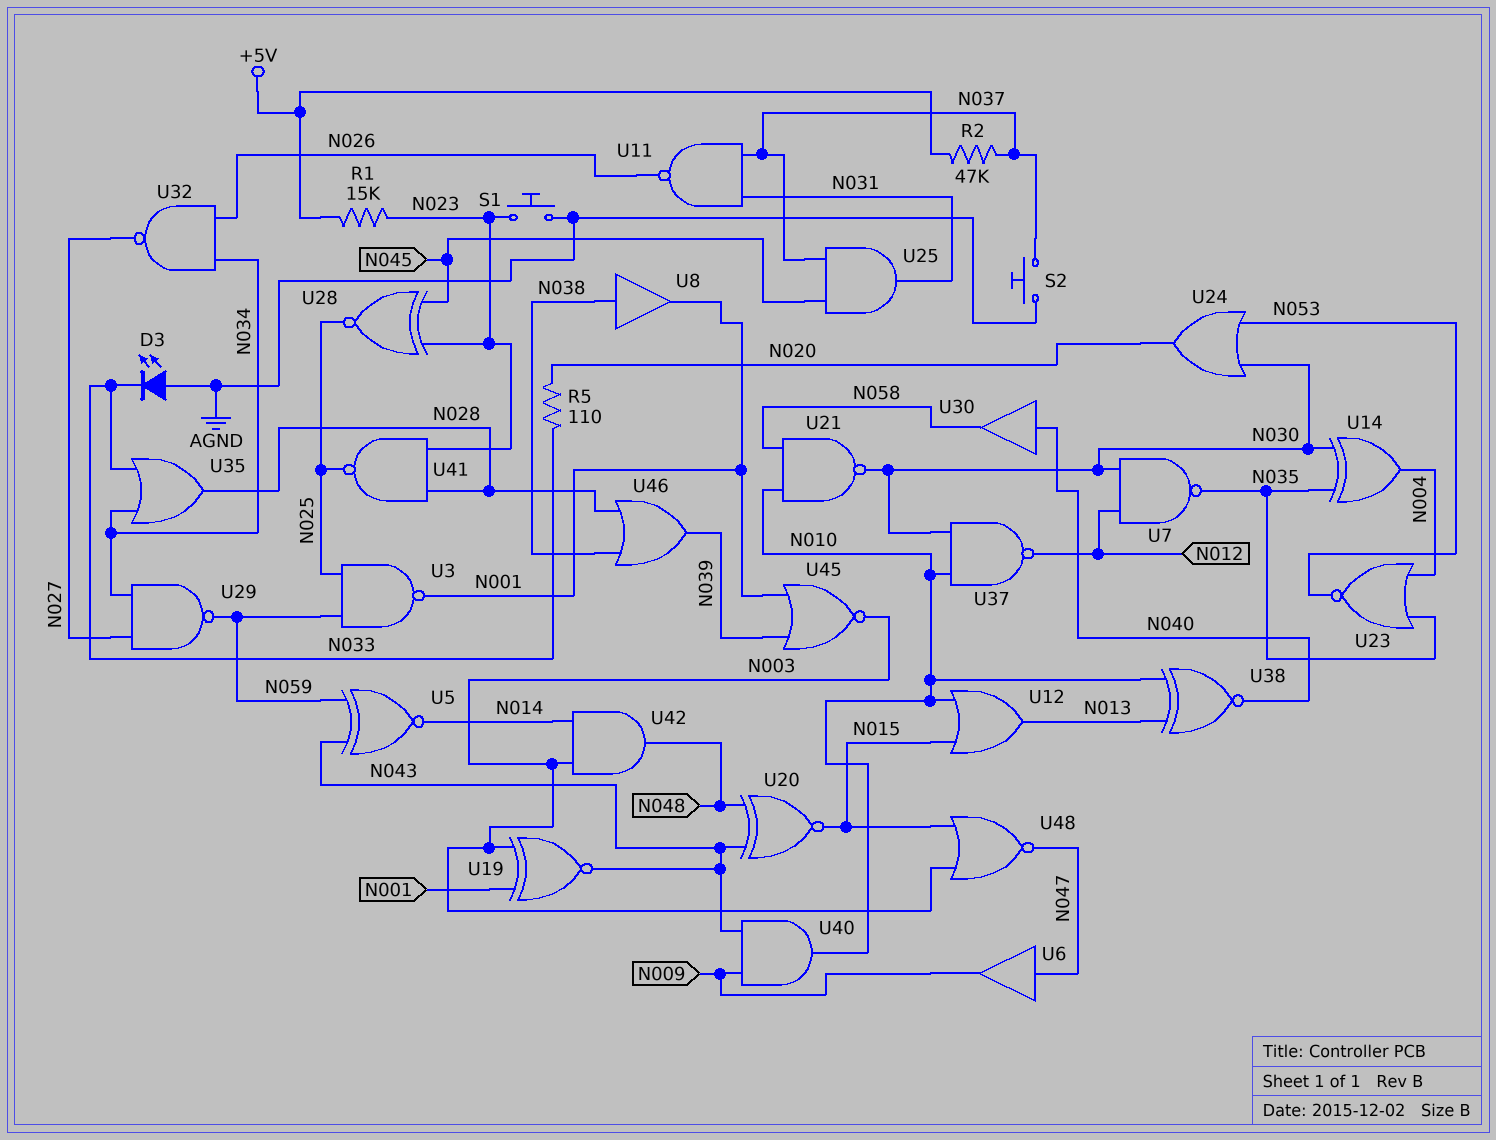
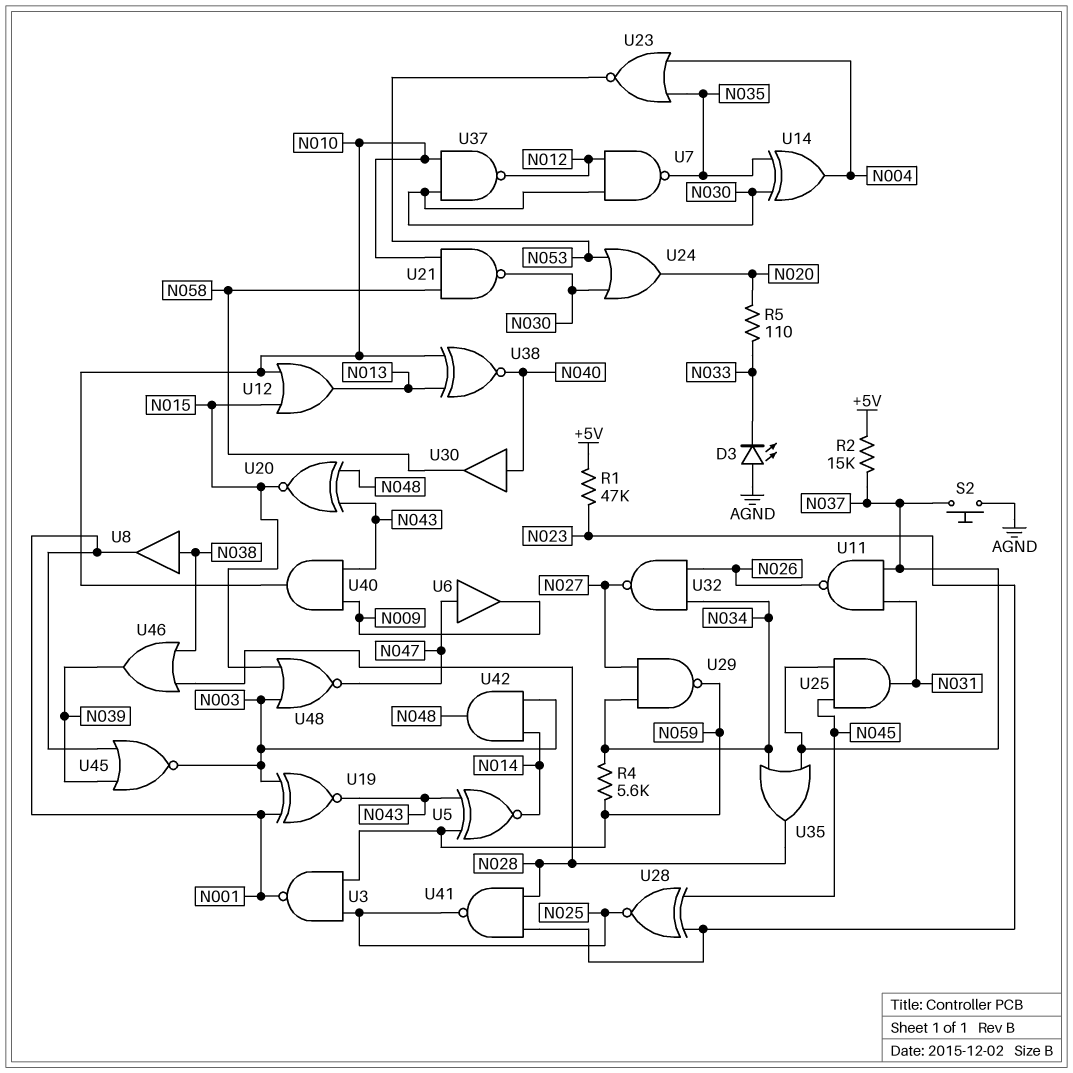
R1: 15k (+5V, N023) -> 47k (+5V, N023)
R2: 47k (+5V, N037) -> 15k (+5V, N037)
R4: none -> 5.6k (N034, N059)
S1: button (AGND, N023) -> none
U35: OR (in N033, in N034, out N028) -> OR (in N034, in N037, out N028)

